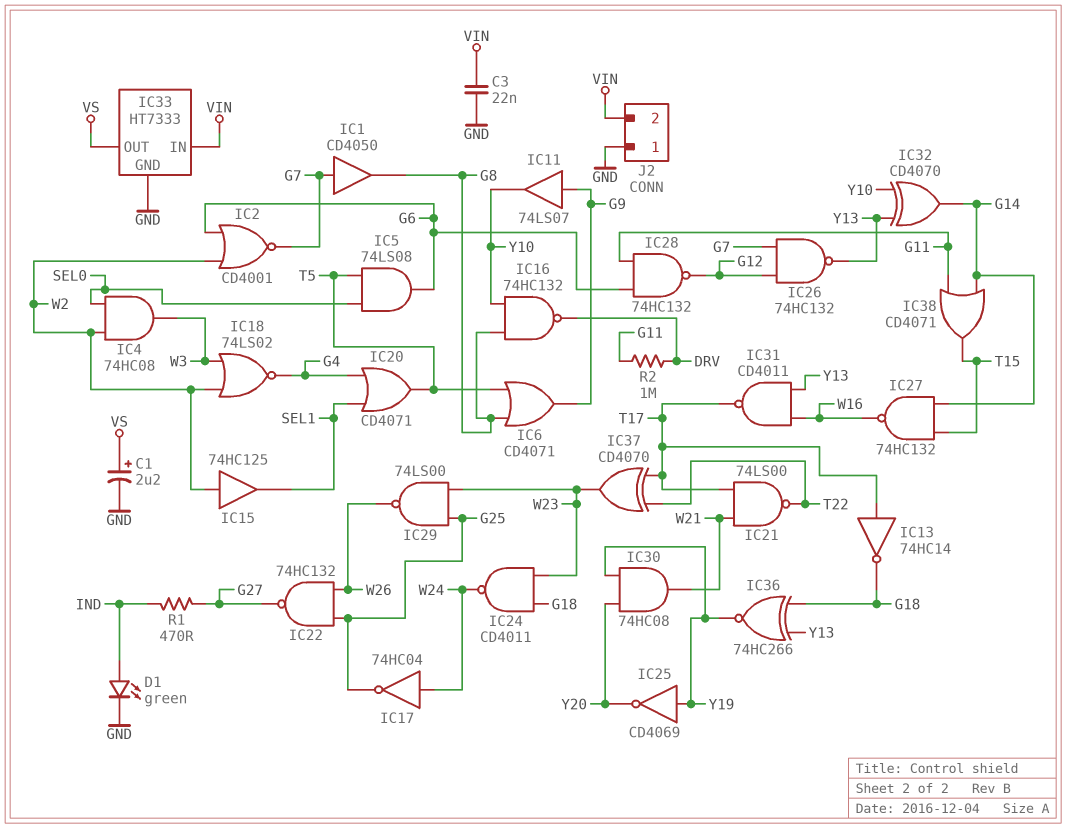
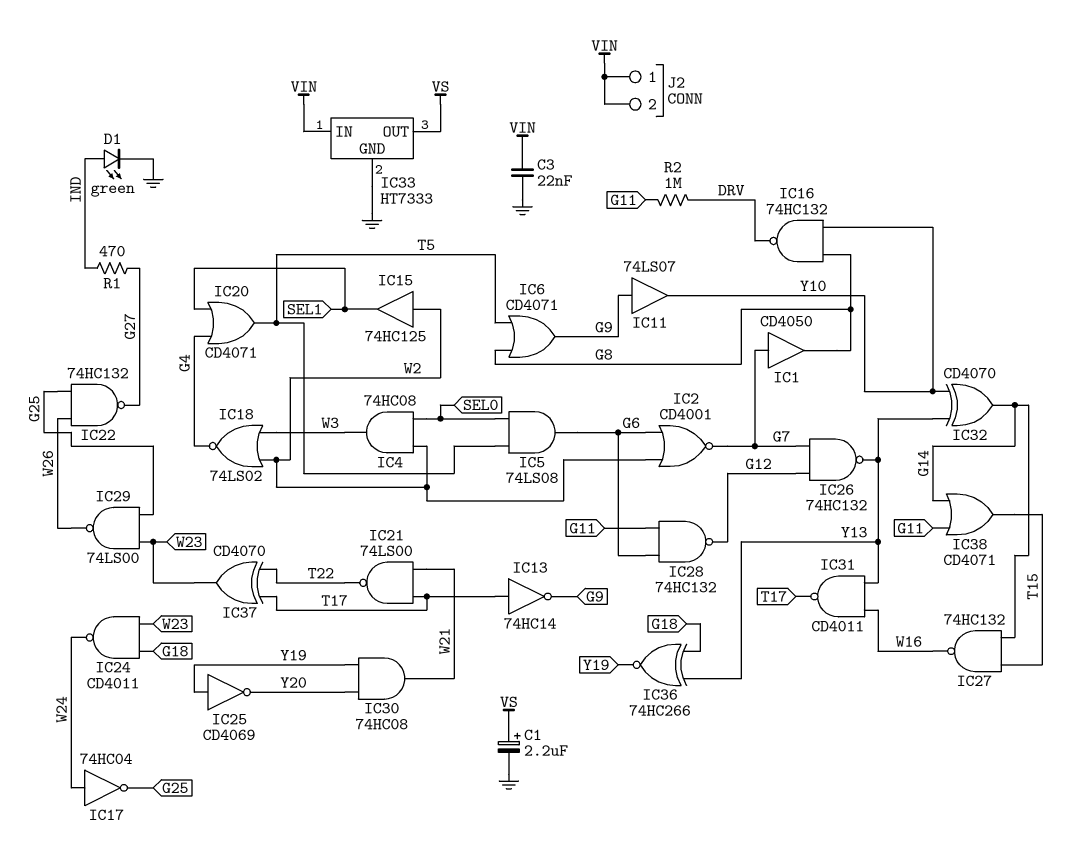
IC13: NOT 74HC14 (in T17, out G18) -> NOT 74HC14 (in T17, out G9)
J2 pin 1: GND -> VIN

